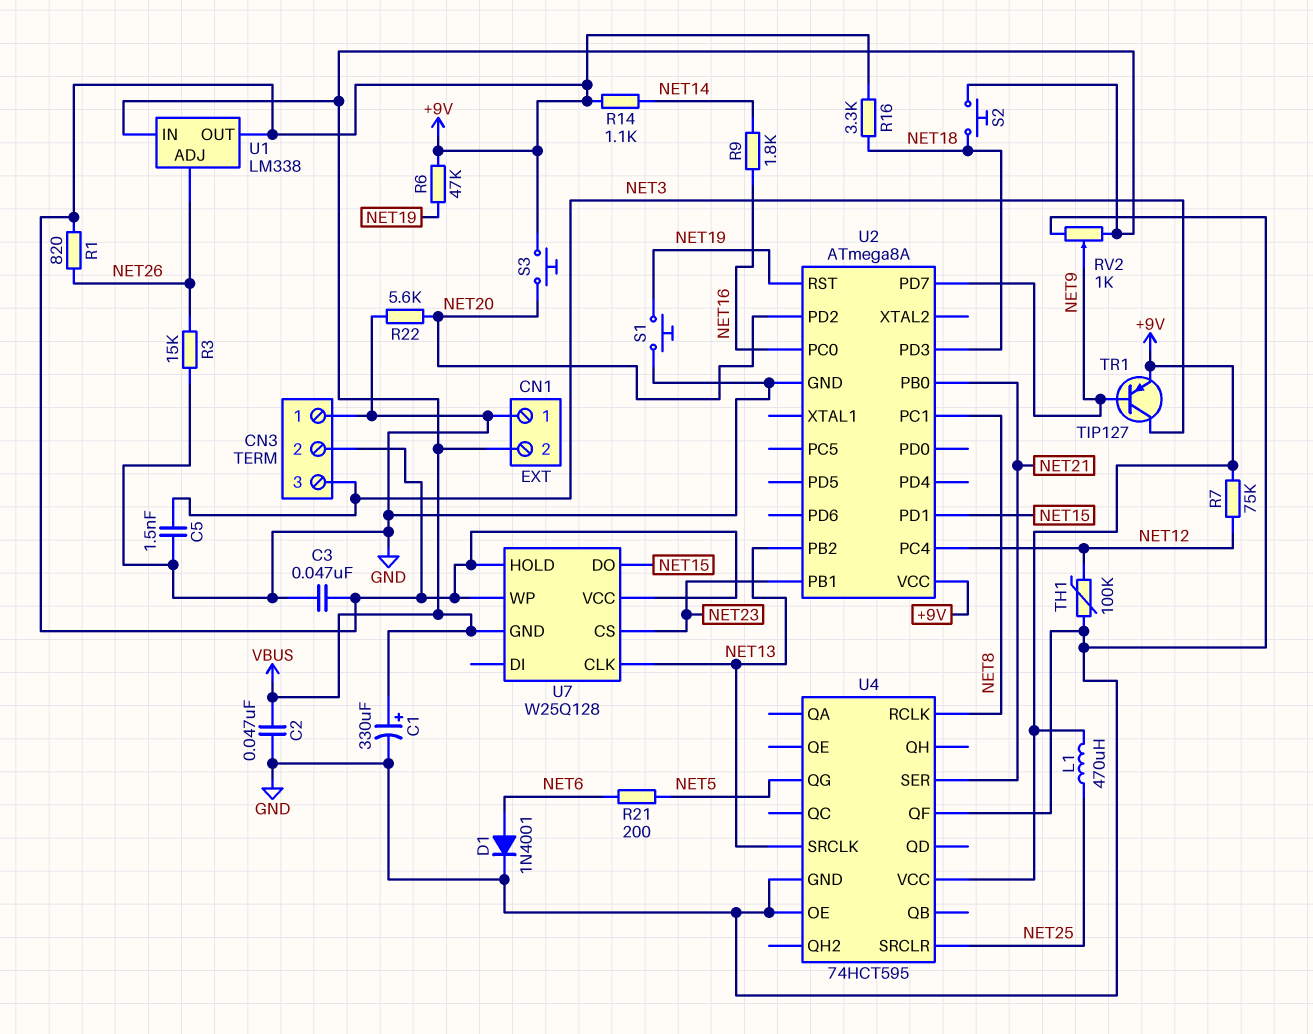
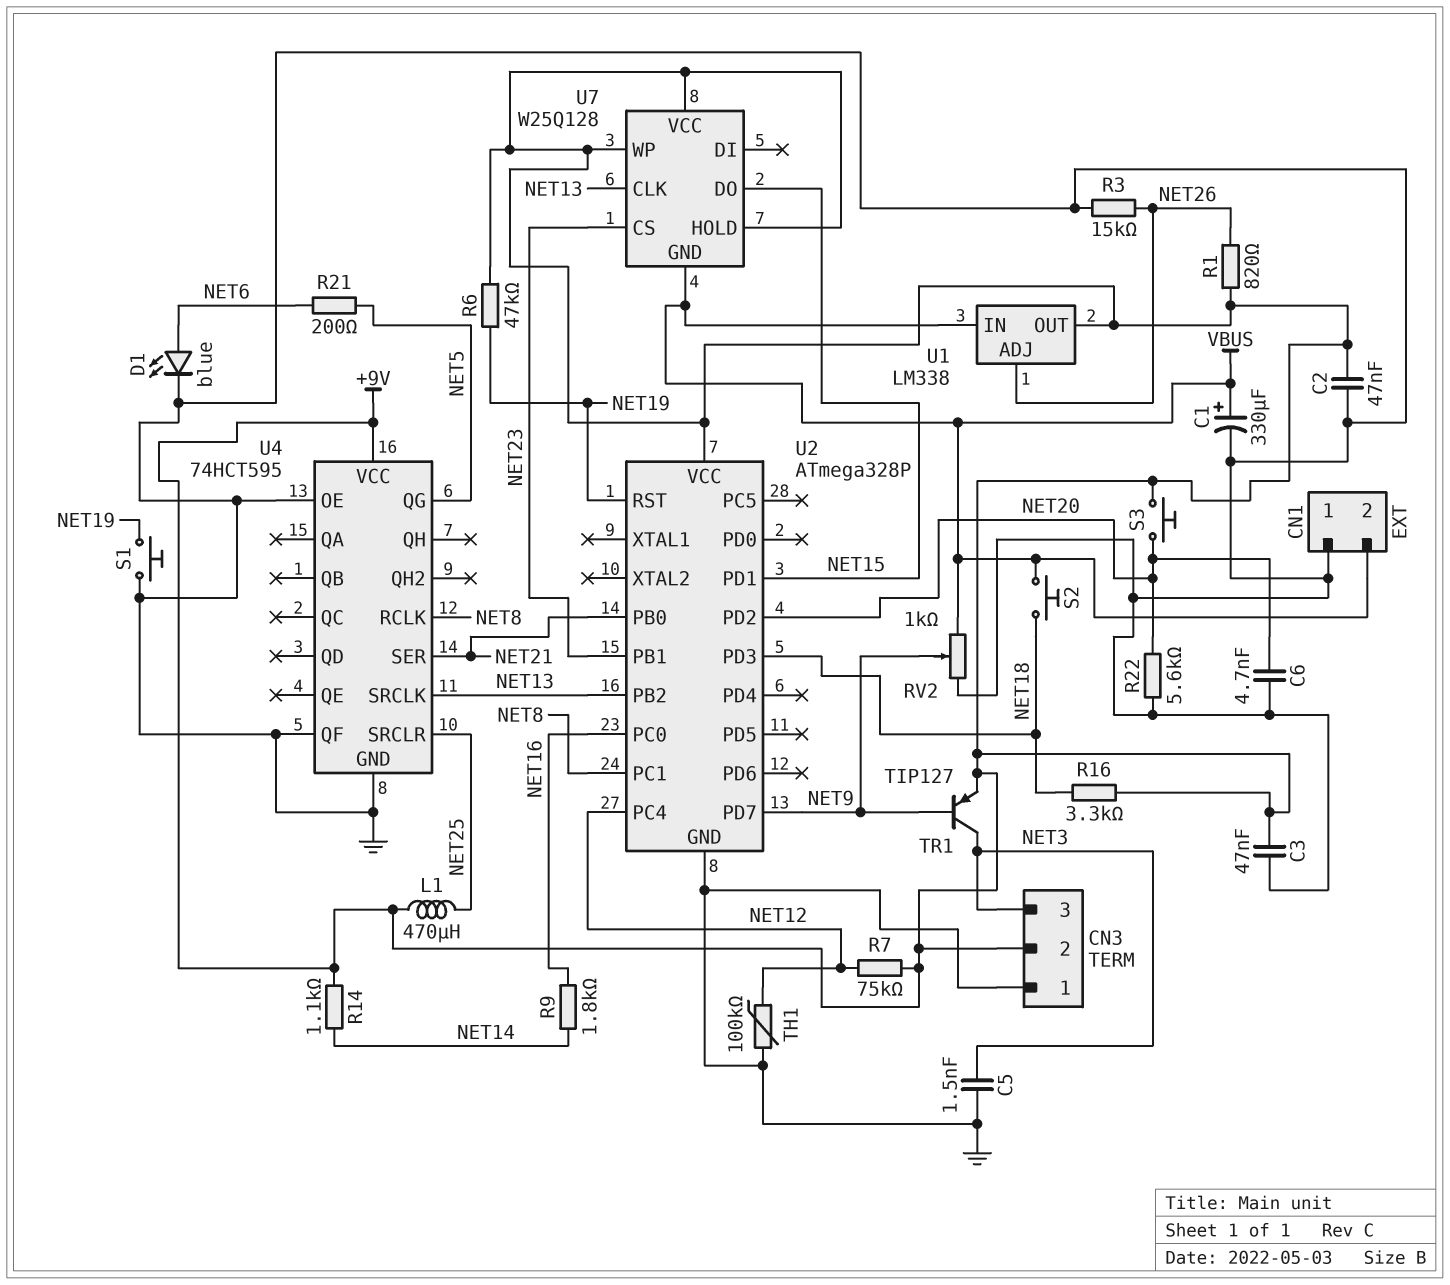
C2: 47nF (GND, VBUS) -> 47nF (+9V, GND)
C6: none -> 4.7nF (GND, NET20)
D1: diode 1N4001 (A NET6, K GND) -> LED blue (A NET6, K GND)
U2: ATmega8A -> ATmega328P

